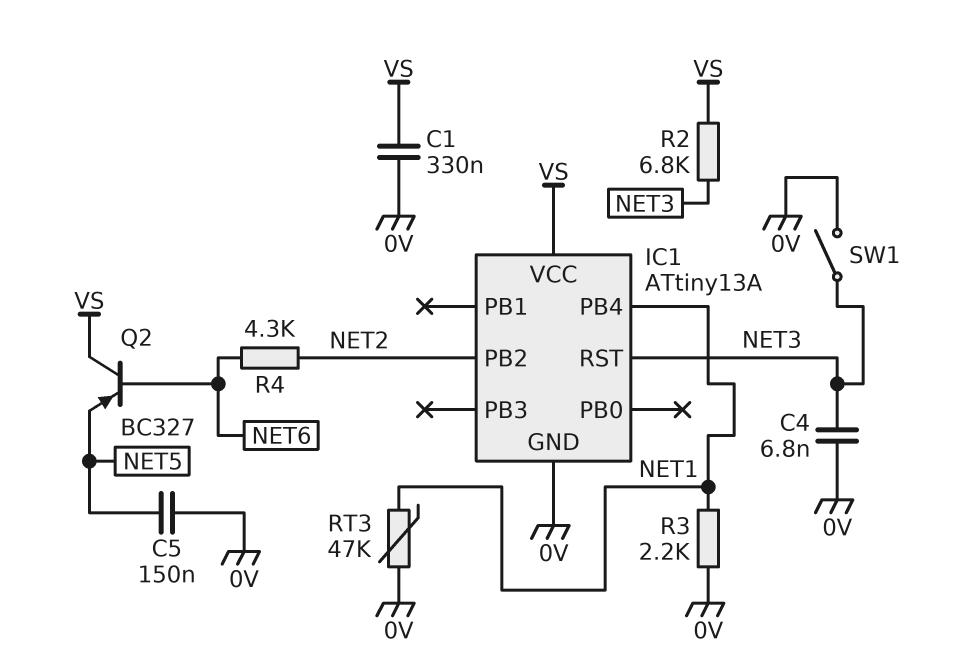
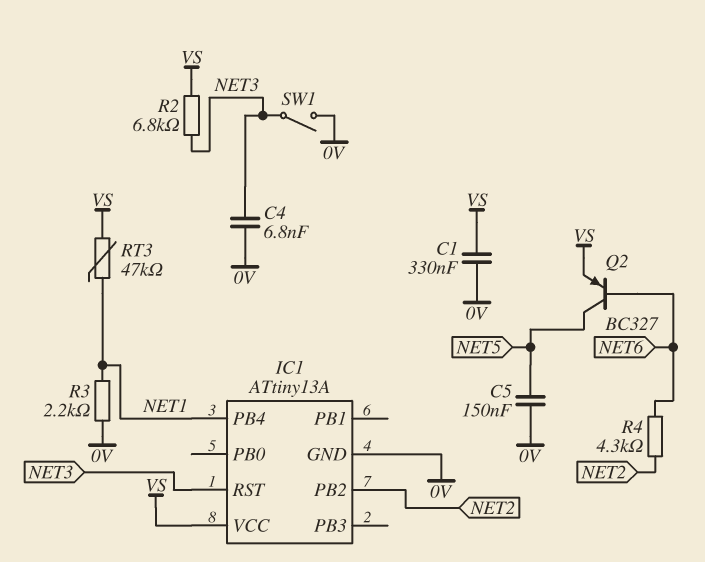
Q2: PNP BC327 (B NET6, C VS, E NET5) -> PNP BC327 (B NET6, C NET5, E VS)
RT3: 47k (0V, NET1) -> 47k (NET1, VS)

